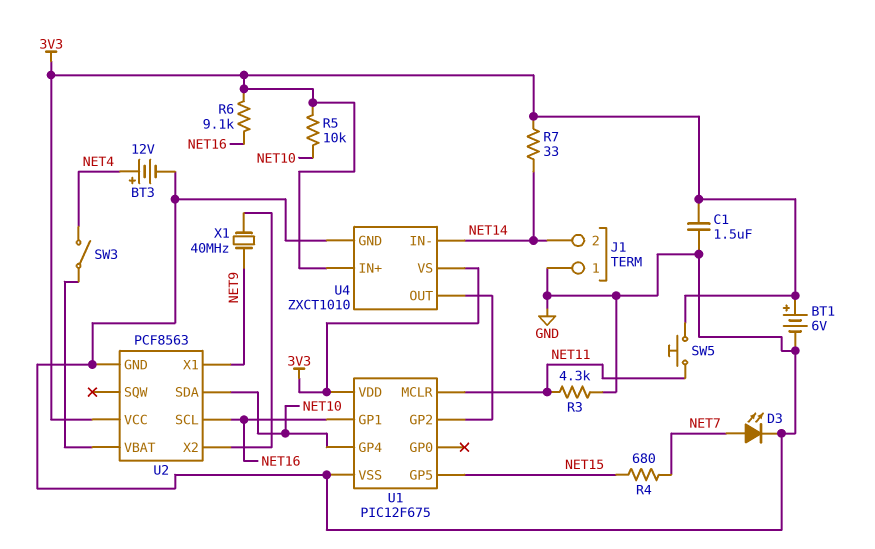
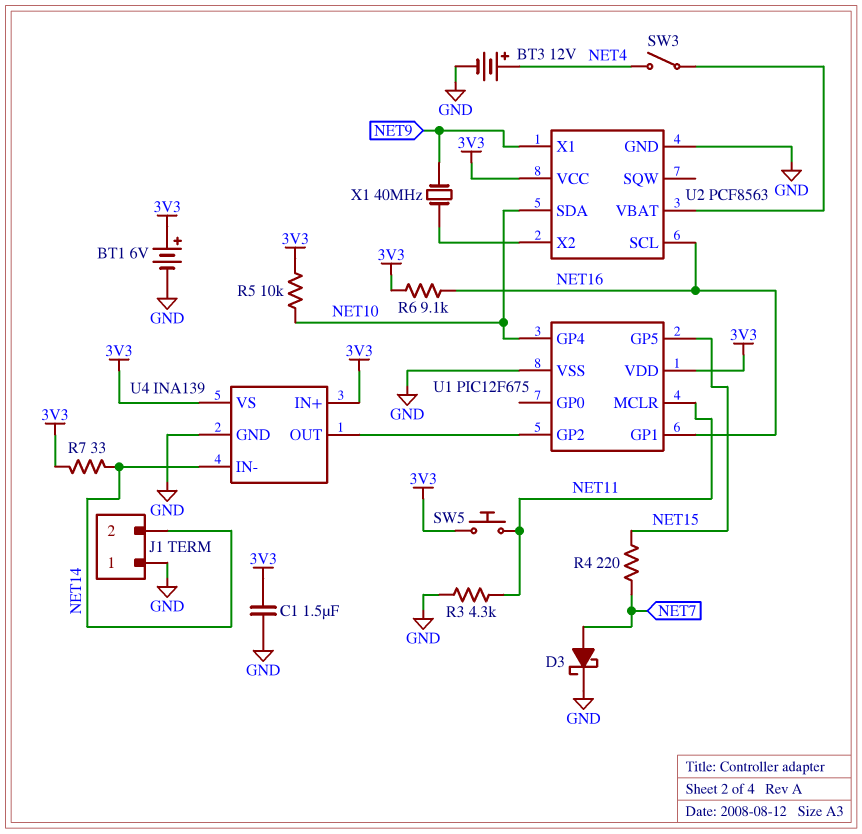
D3: LED (A NET7, K GND) -> schottky (A NET7, K GND)
R4: 680 (NET7, NET15) -> 220 (NET7, NET15)
U4: ZXCT1010 -> INA139

